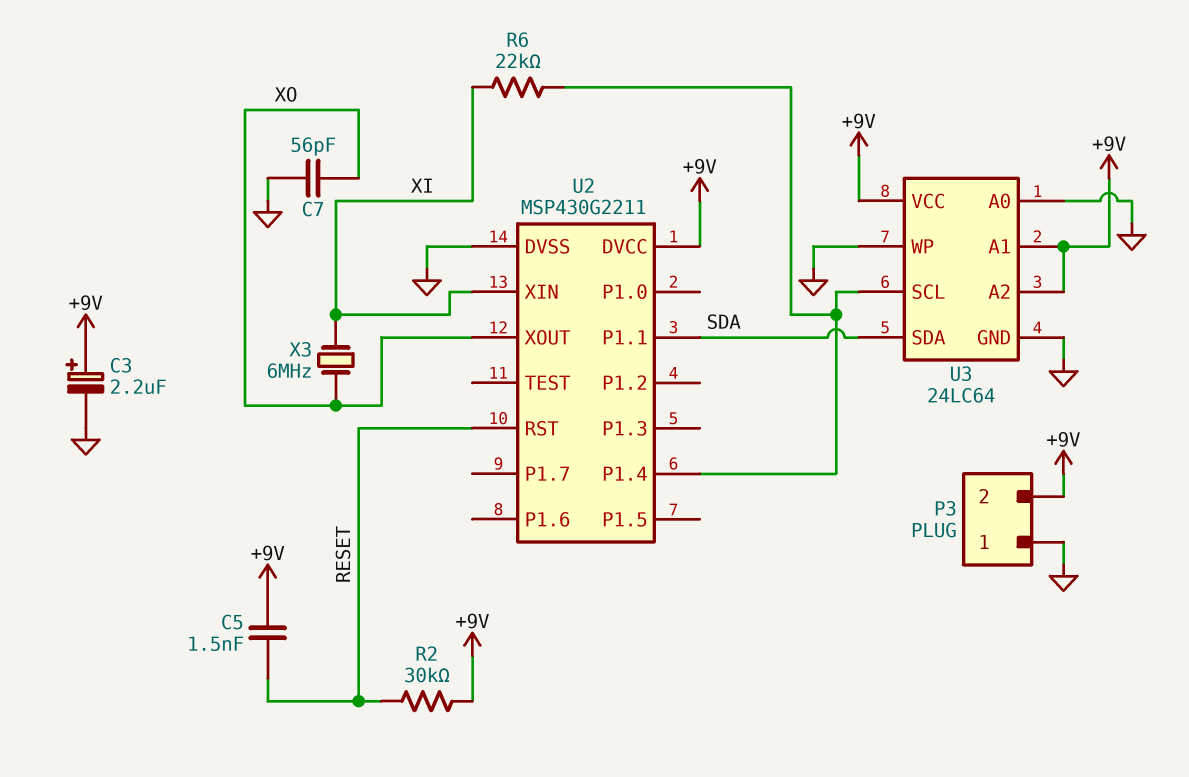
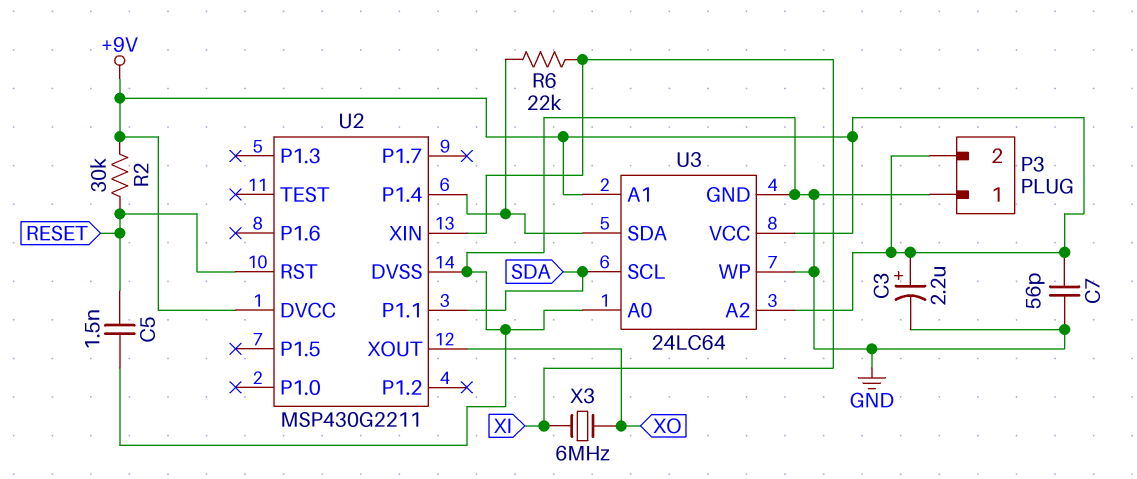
C5: 1.5nF (+9V, RESET) -> 1.5nF (GND, RESET)
C7: 56pF (GND, XO) -> 56pF (+9V, GND)
U3 pin SCL: U2/P1.4 -> SDA
U3 pin SDA: SDA -> U2/P1.4

